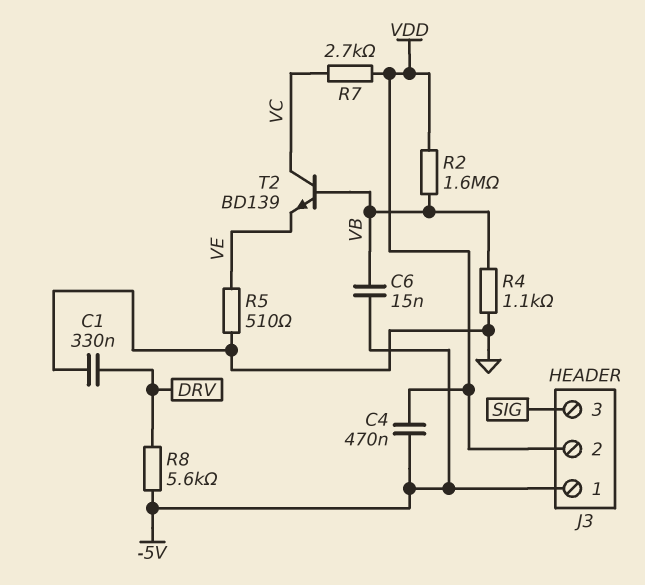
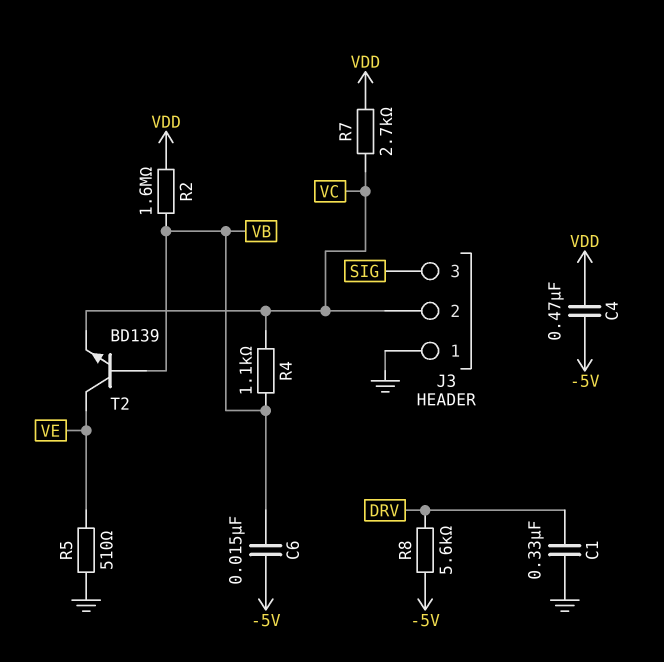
J3 pin 1: -5V -> GND
J3 pin 2: VDD -> VC
R4: 1.1k (GND, VB) -> 1.1k (VB, VC)
T2: NPN BD139 (B VB, C VC, E VE) -> NPN BD139 (B VB, C VE, E VC)

